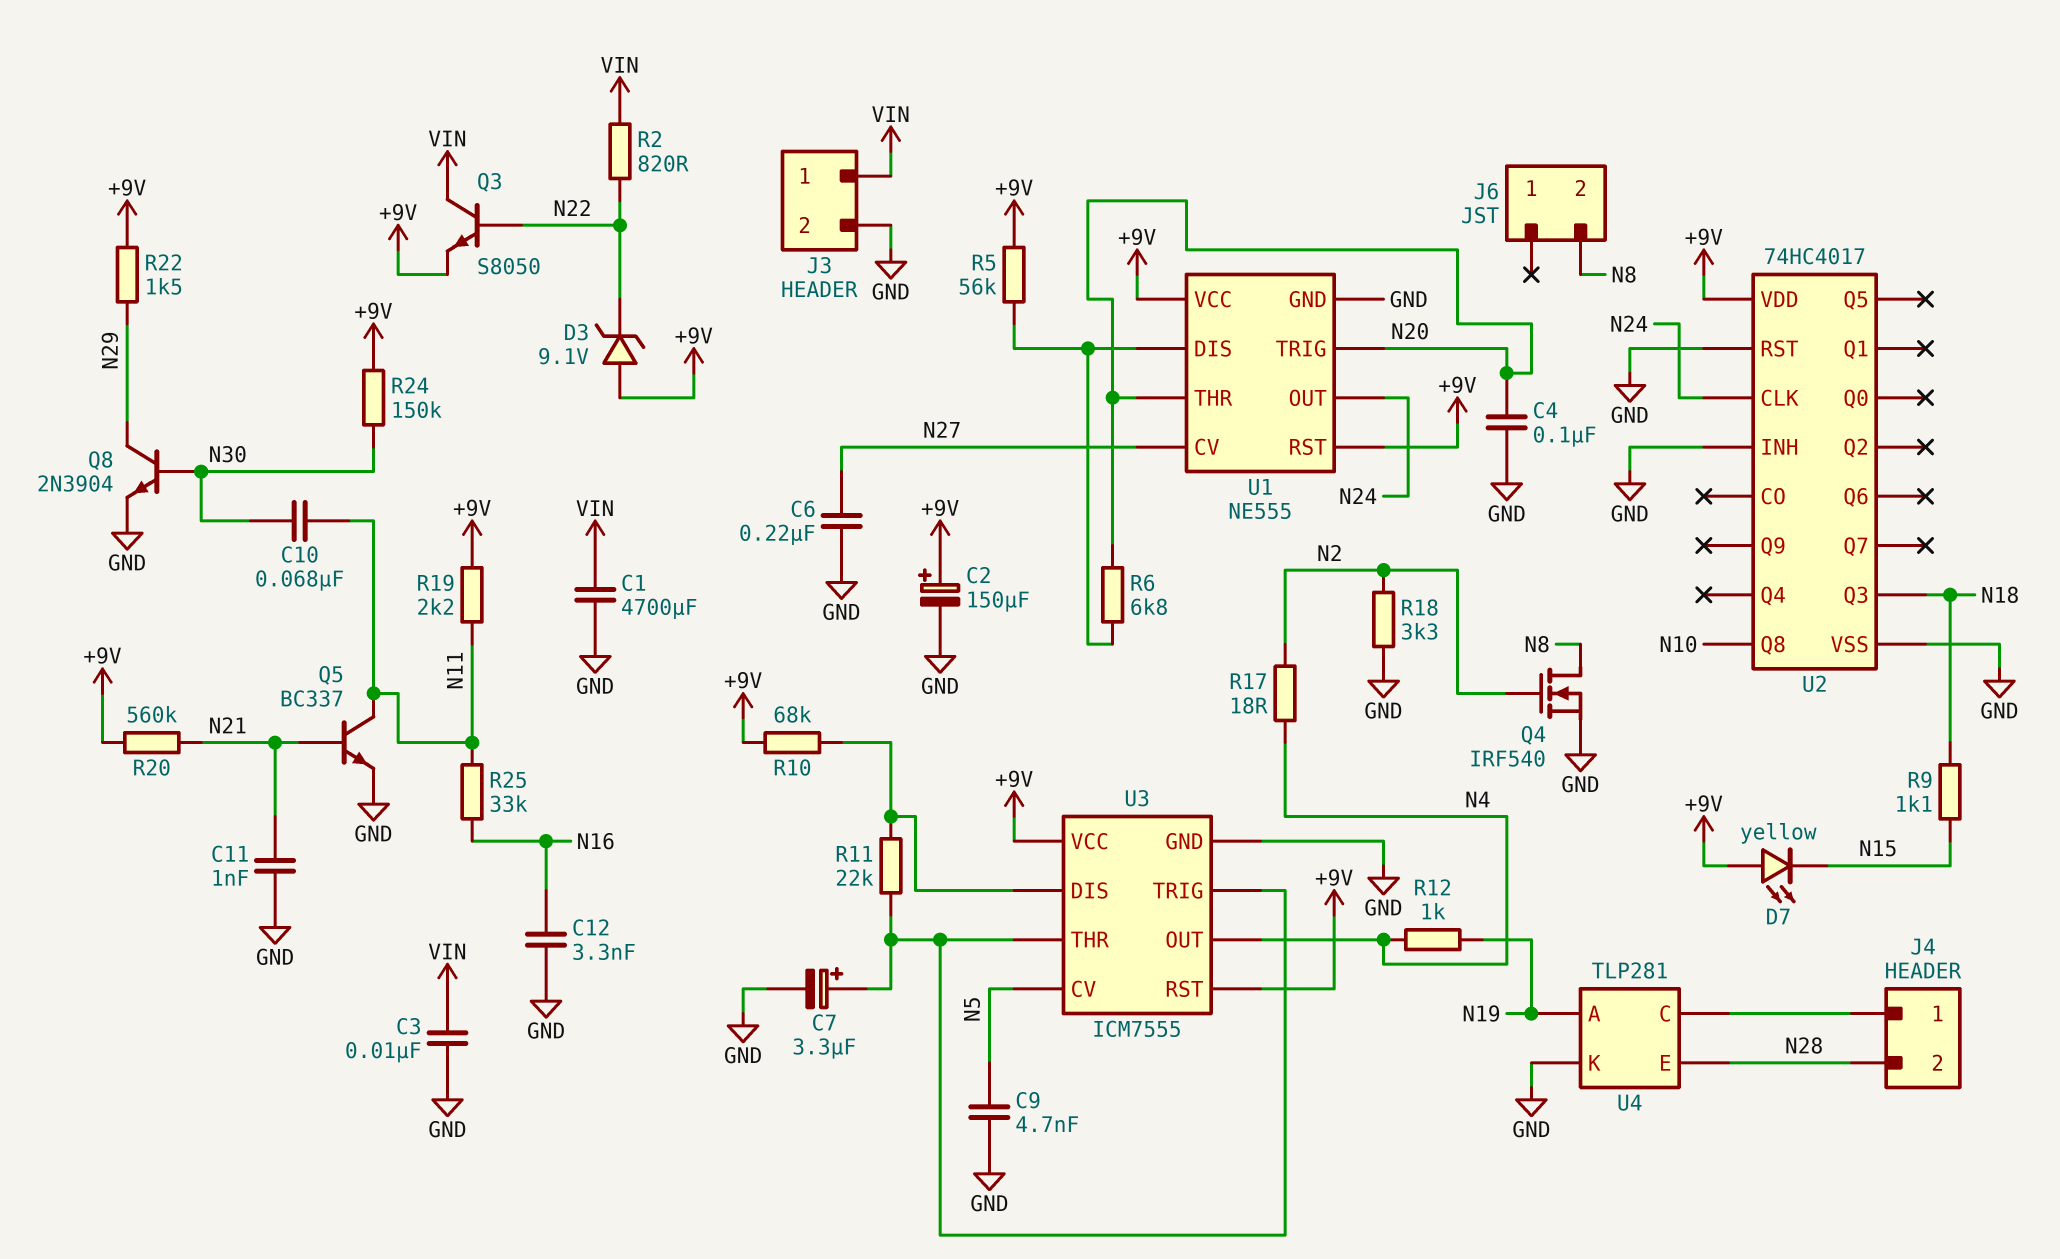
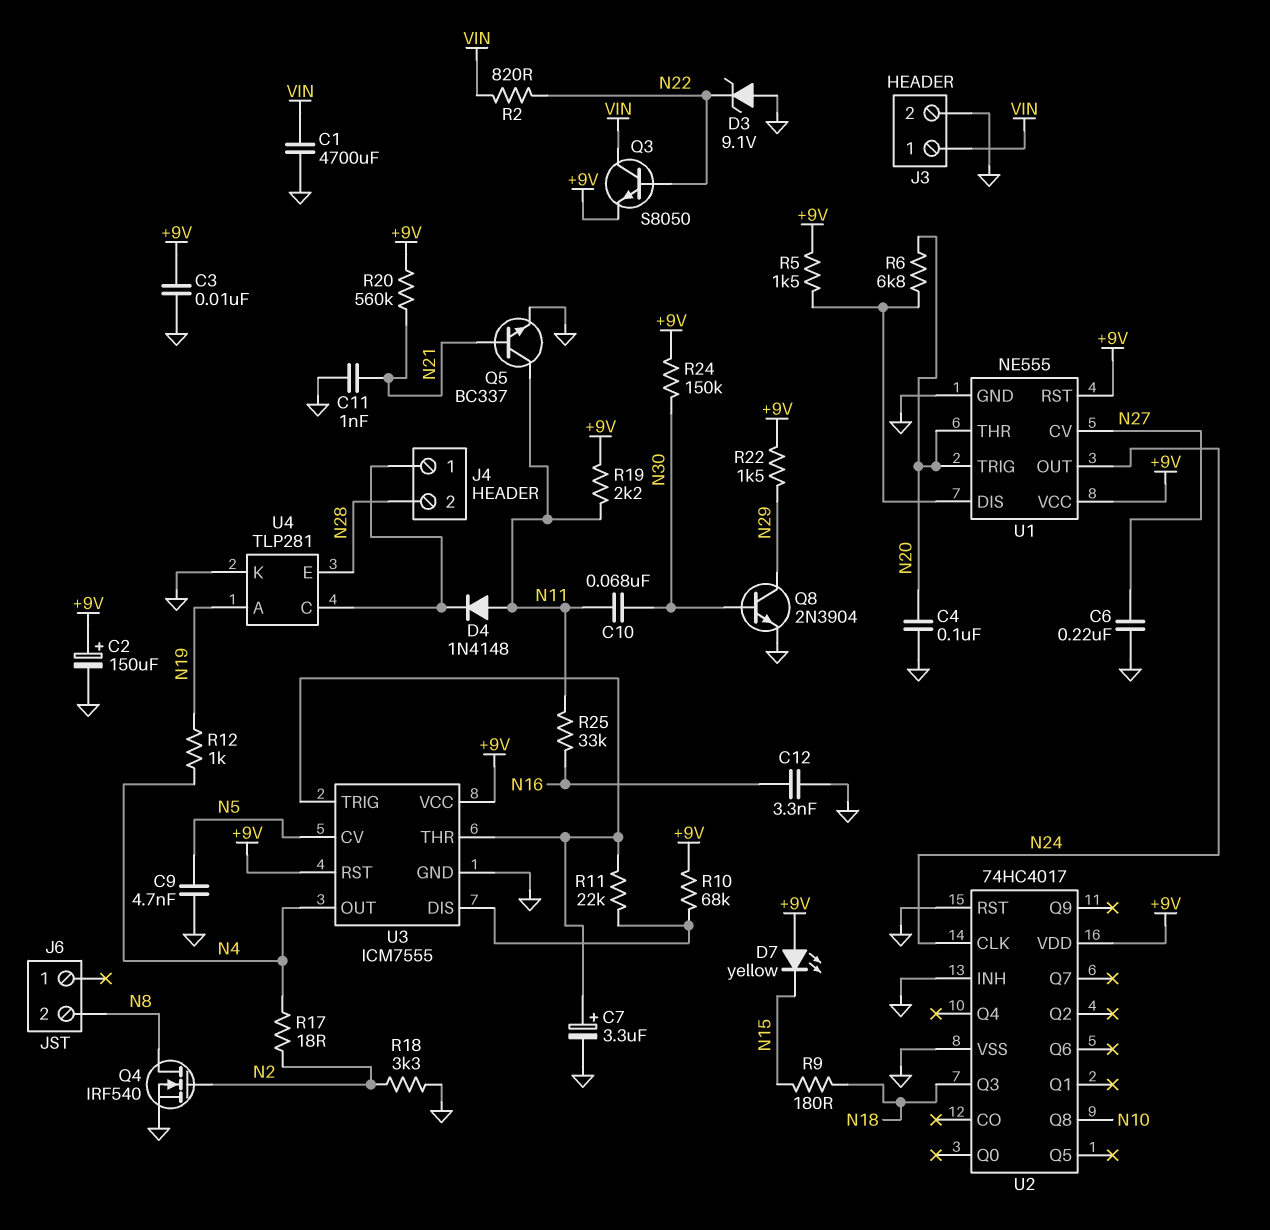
C3: 10nF (GND, VIN) -> 10nF (+9V, GND)
D3: zener 9.1V (A +9V, K N22) -> zener 9.1V (A GND, K N22)
D4: none -> diode 1N4148 (A N11, K J4/1)
R5: 56k (+9V, U1/DIS) -> 1.5k (+9V, U1/DIS)
R9: 1.1k (N15, N18) -> 180 (N15, N18)

